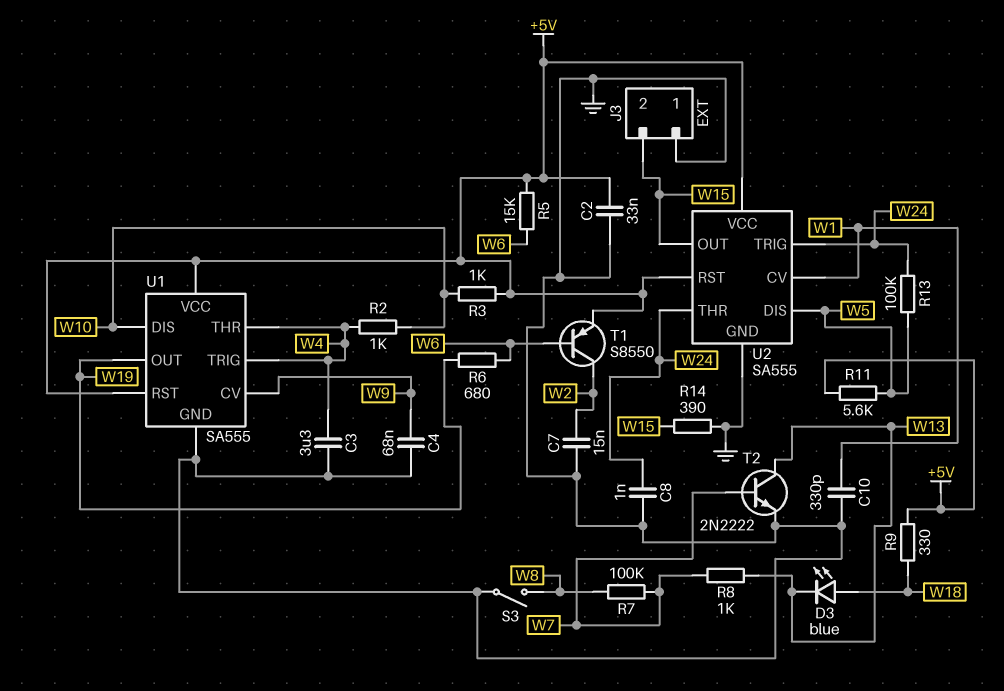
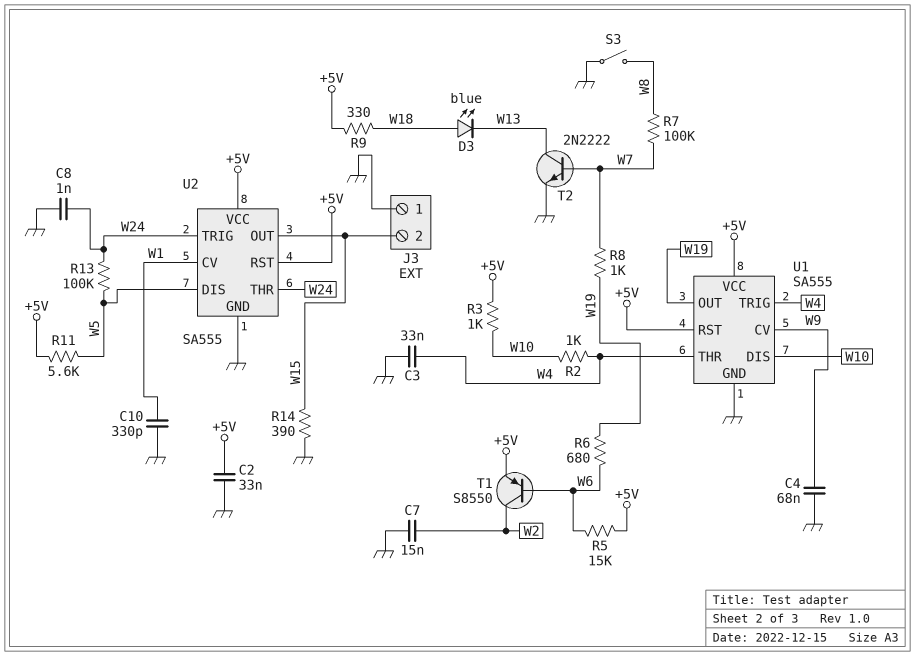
C3: 3.3uF (GND, W4) -> 33nF (GND, W4)
R8: 1k (W7, W13) -> 1k (W7, W19)

